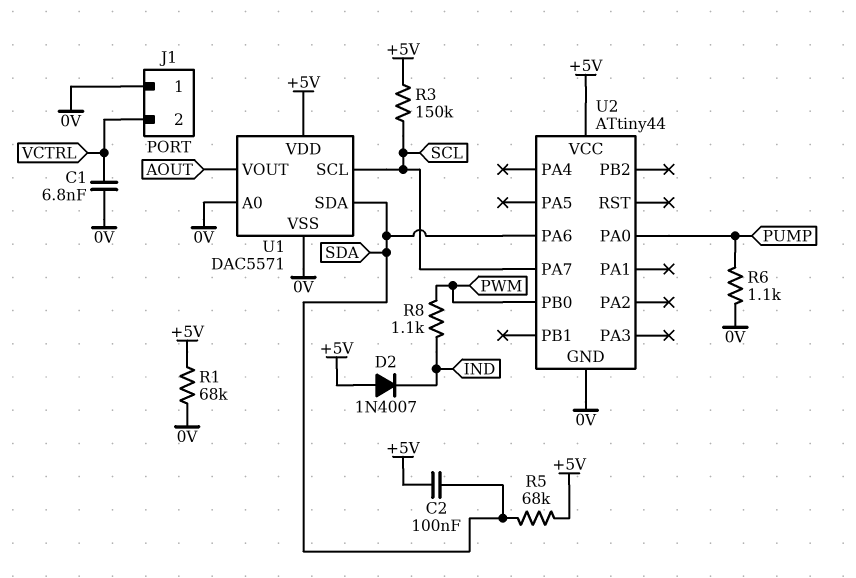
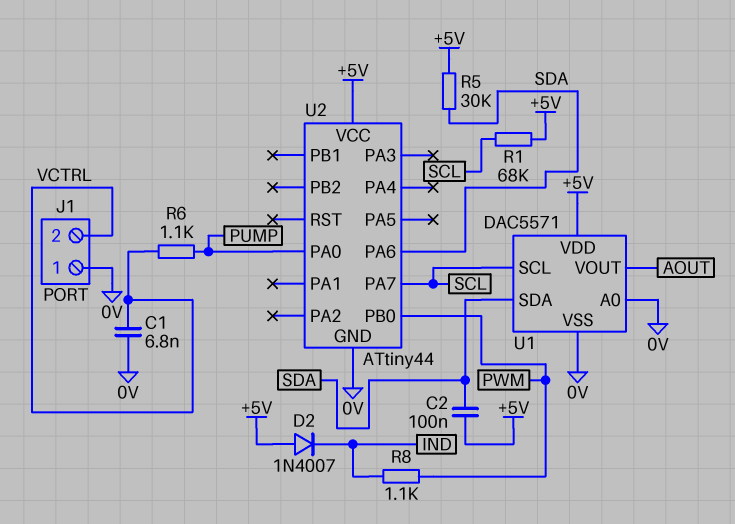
R1: 68k (+5V, 0V) -> 68k (+5V, SCL)
R3: 150k (+5V, SCL) -> none
R5: 68k (+5V, SDA) -> 30k (+5V, SDA)
R6: 1.1k (0V, PUMP) -> 1.1k (PUMP, VCTRL)

